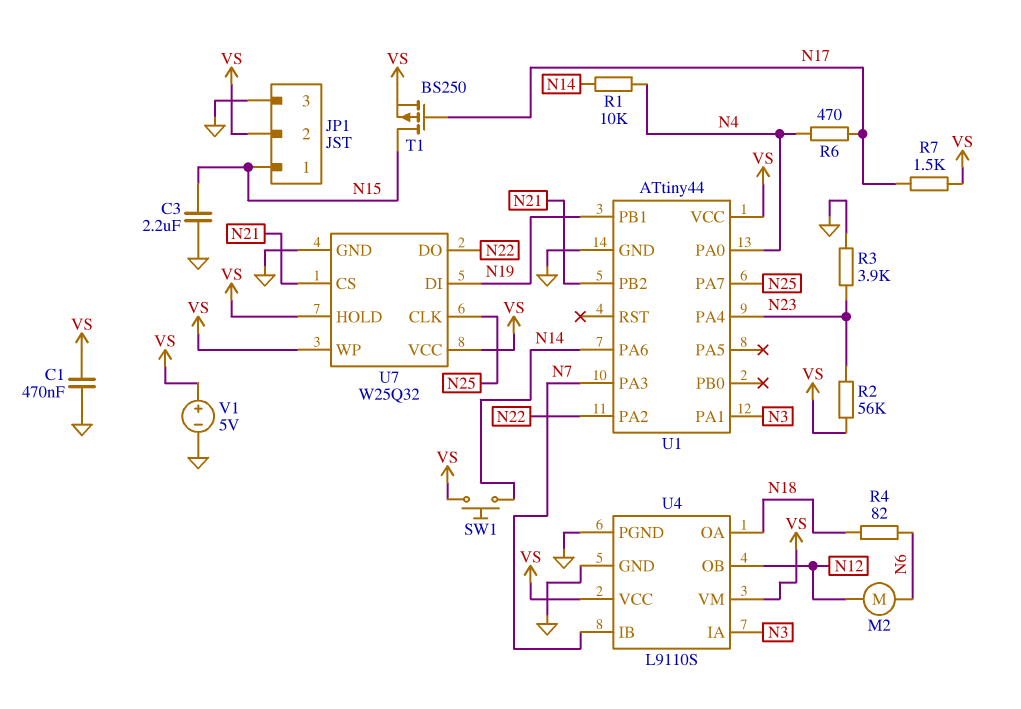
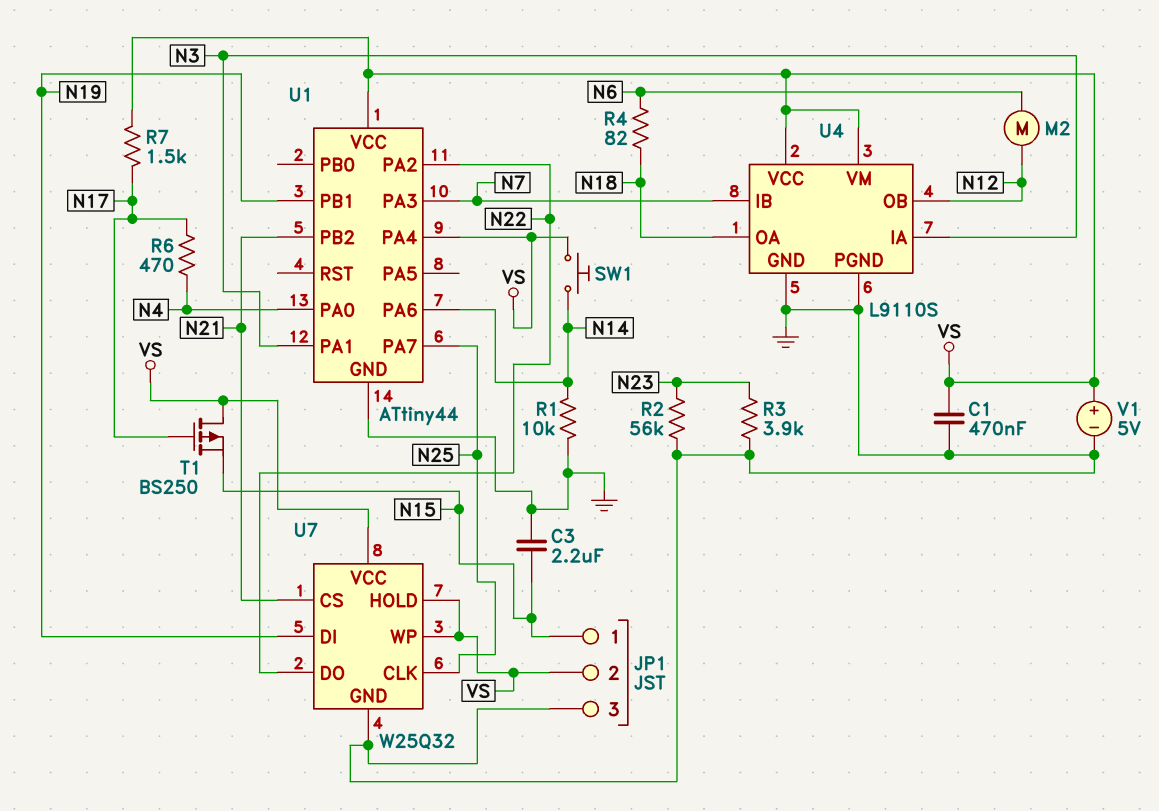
R1: 10k (N4, N14) -> 10k (GND, N14)
R2: 56k (N23, VS) -> 56k (GND, N23)
T1: PMOS BS250 (G N17, D N15, S VS) -> PMOS BS250 (G N17, D VS, S N15)
U1 pin PA4: N23 -> VS

